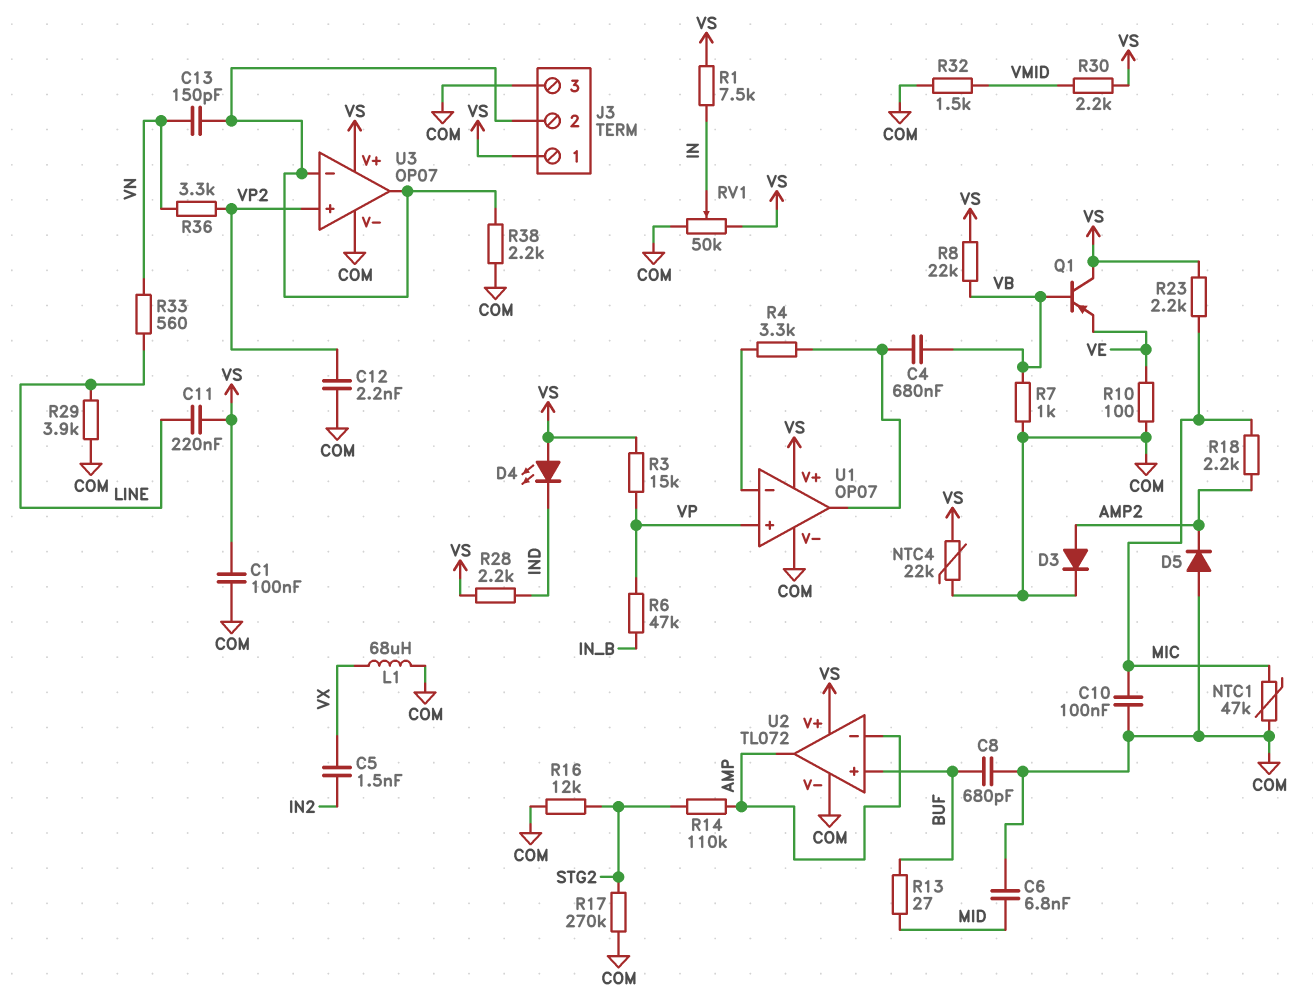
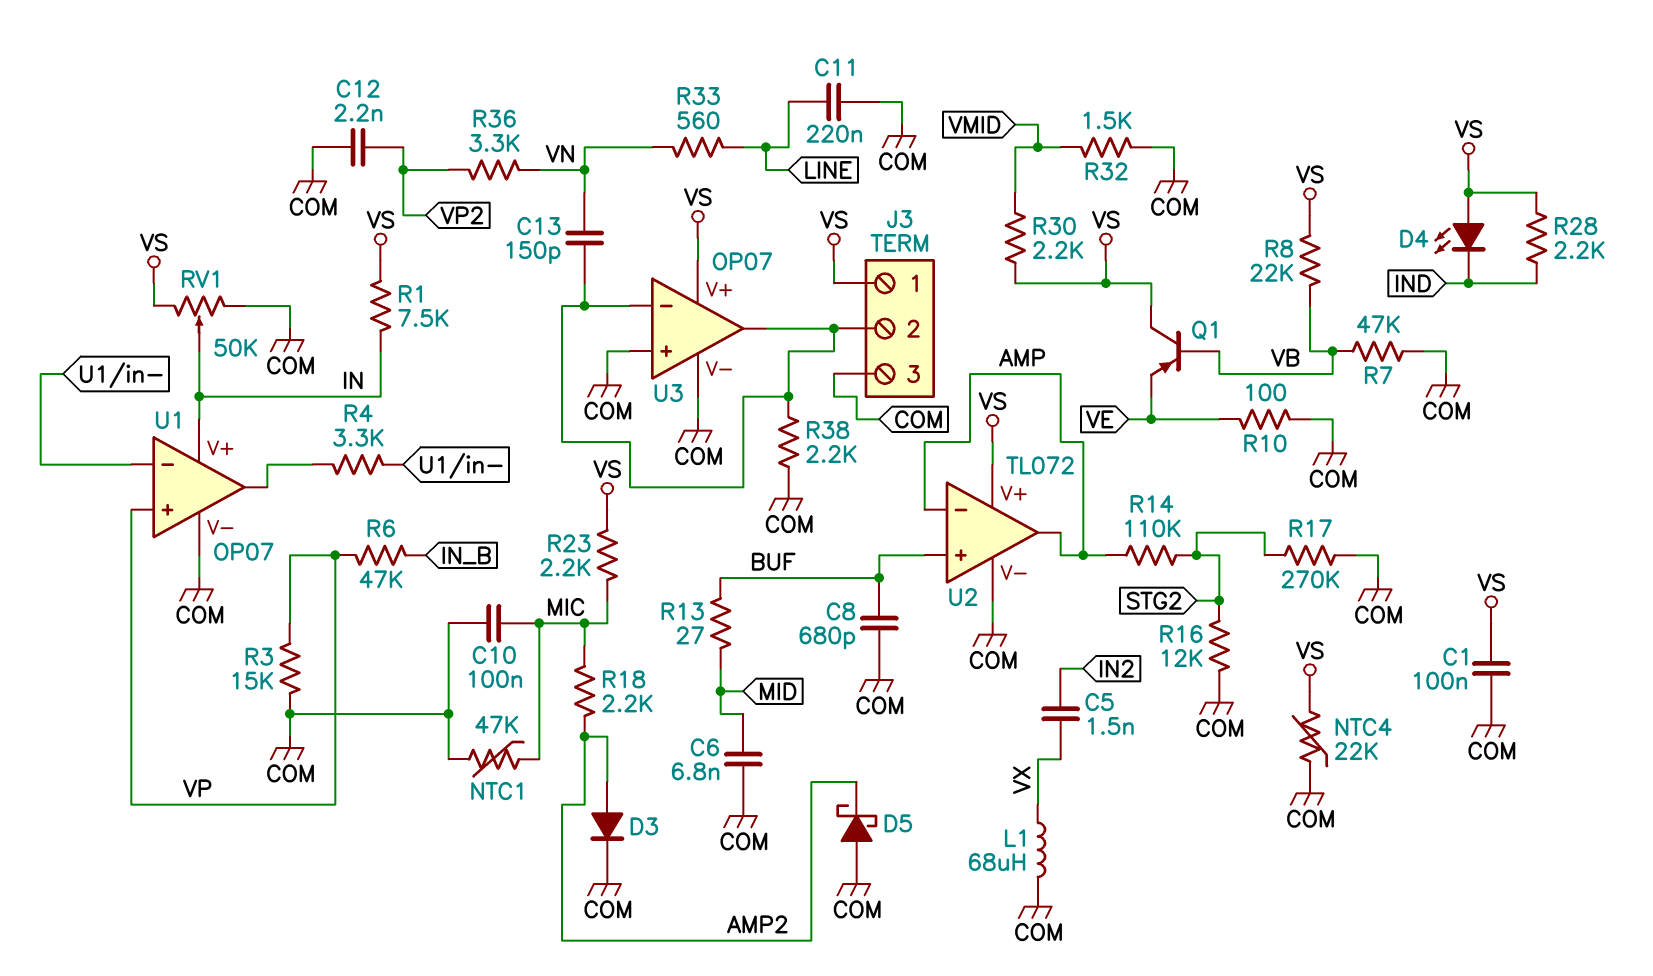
C4: 680nF (U1/out, VB) -> none
C11: 220nF (LINE, VS) -> 220nF (COM, LINE)
D5: diode (A COM, K AMP2) -> schottky (A COM, K AMP2)
R3: 15k (VP, VS) -> 15k (COM, VP)
R7: 1k (COM, VB) -> 47k (COM, VB)
R29: 3.9k (COM, LINE) -> none
U1 pin V+: VS -> IN
U3 pin in+: VP2 -> COM

